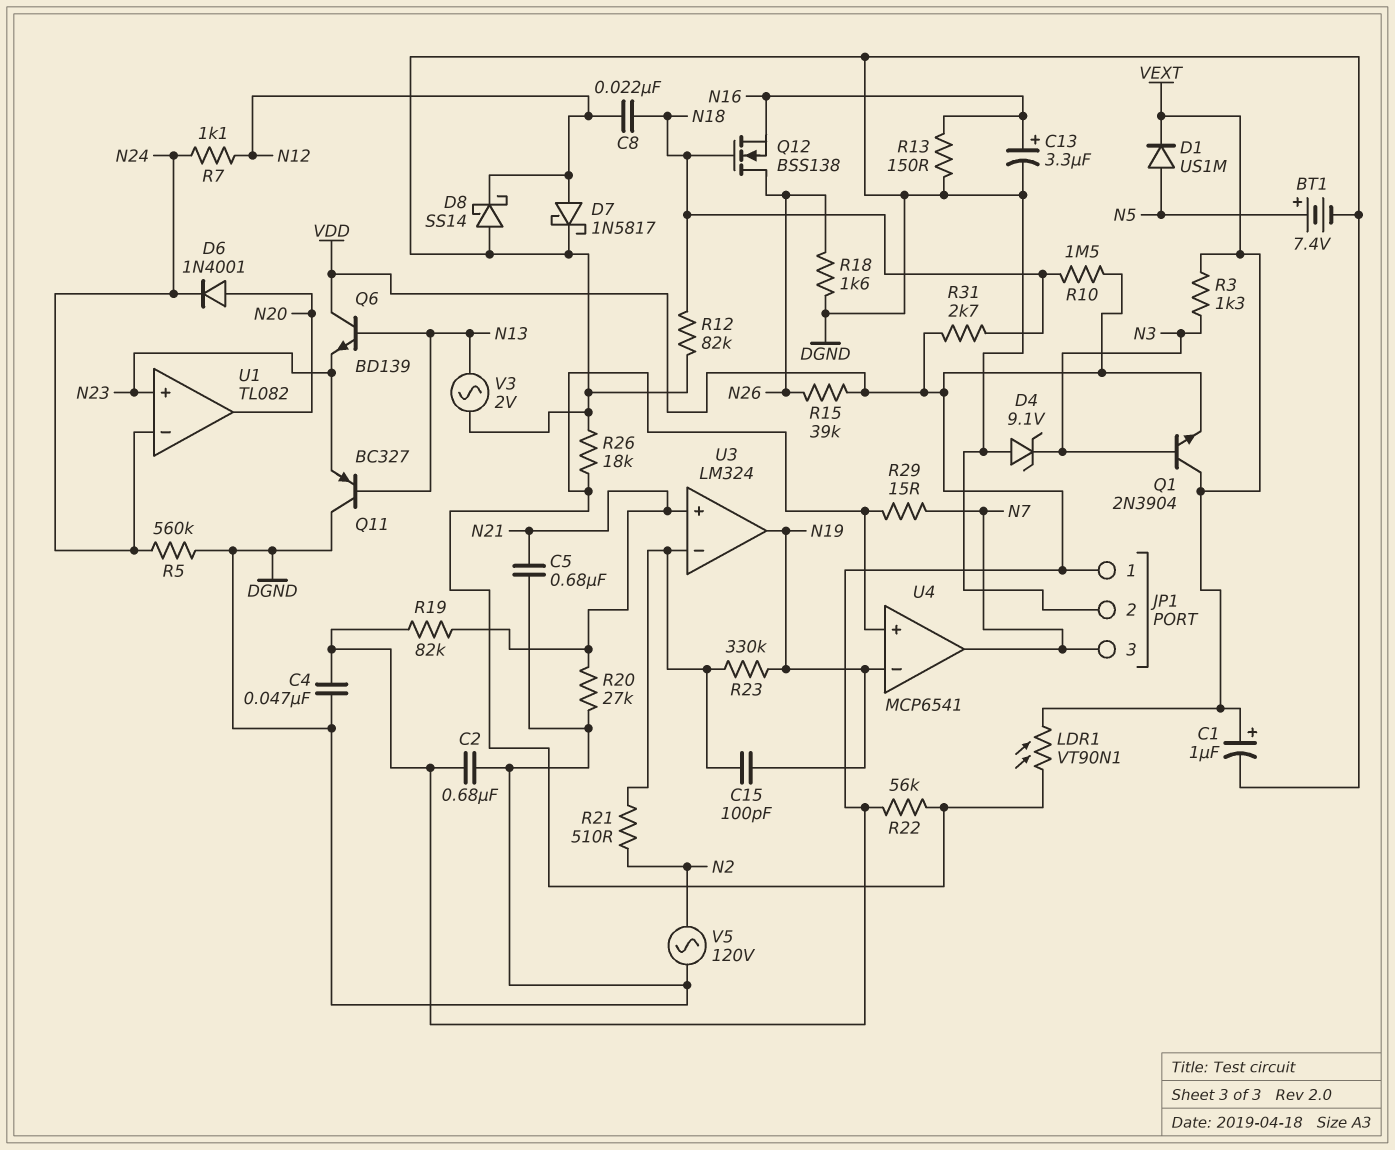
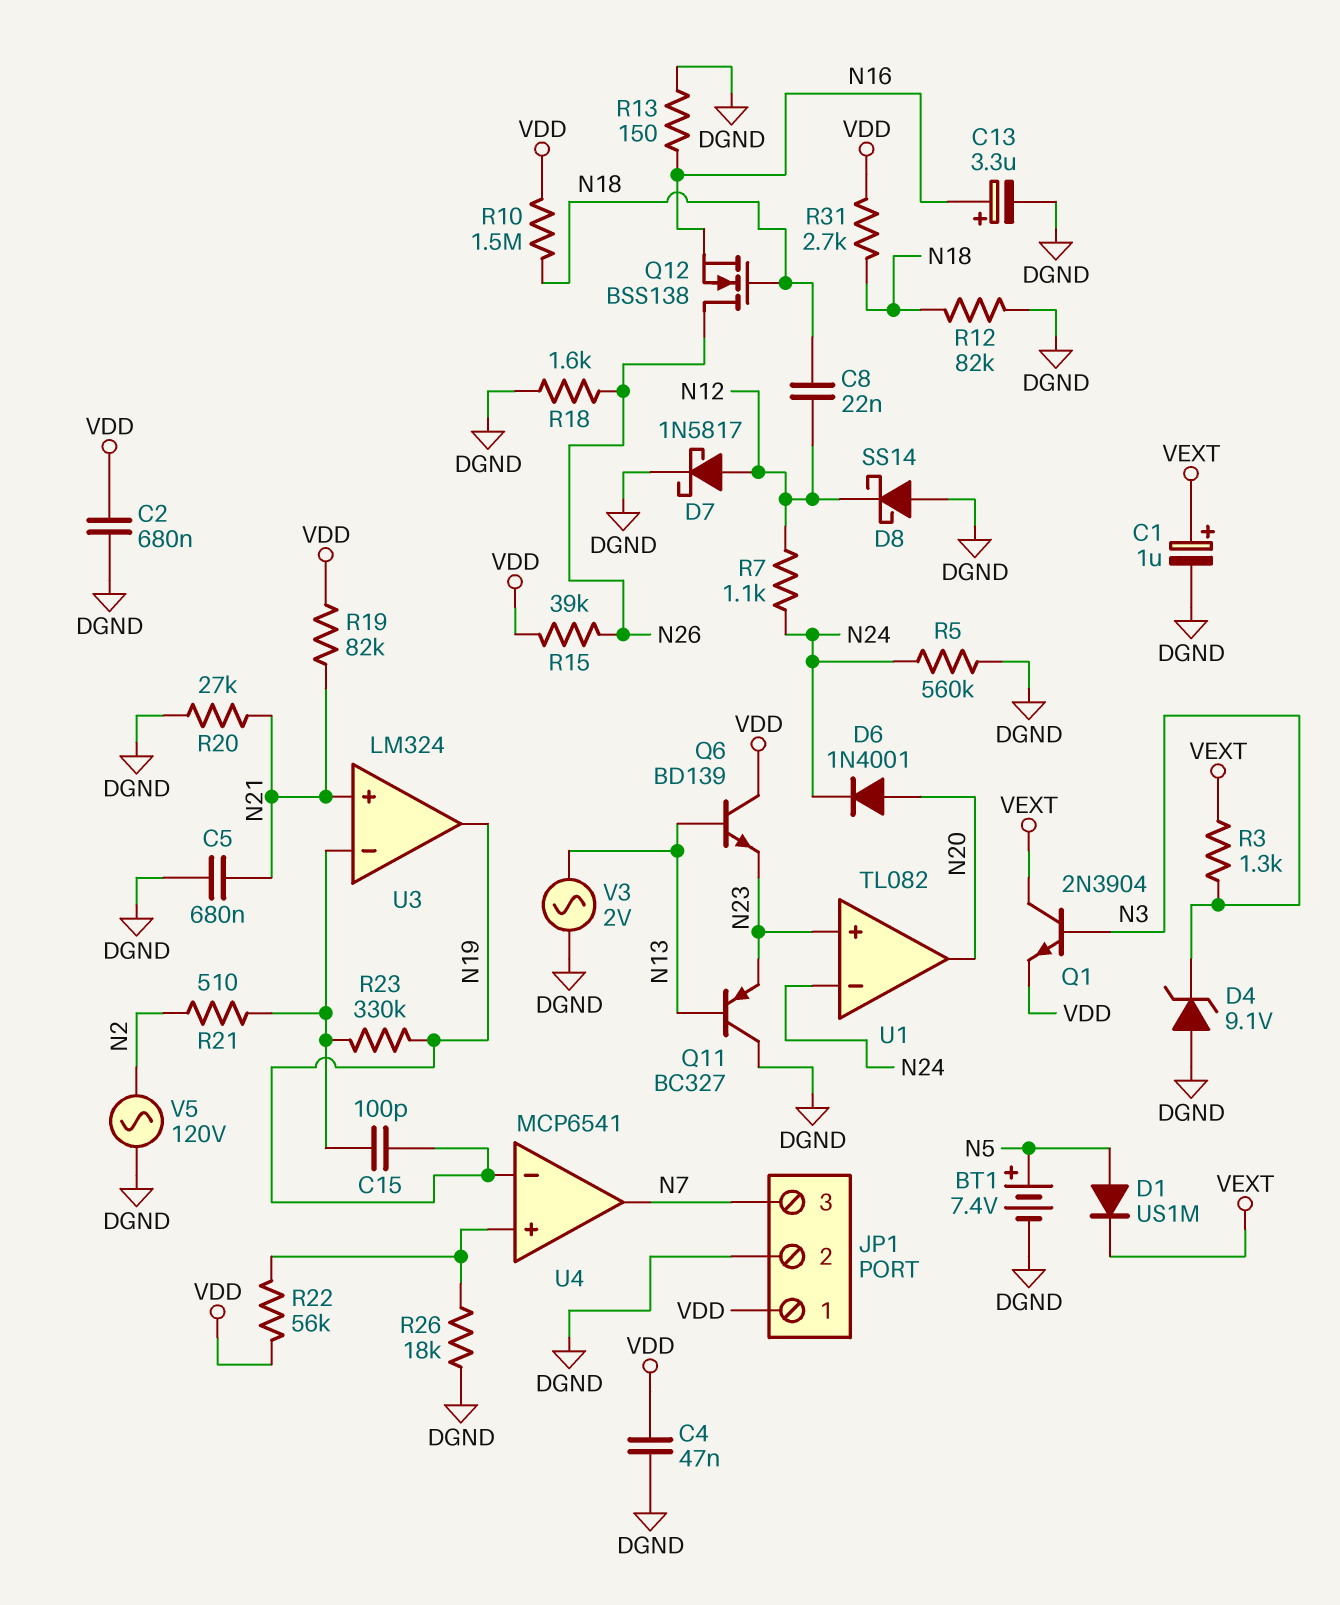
LDR1: VT90N1 (U4/in+, VEXT) -> none
R29: 15 (N7, U4/in+) -> none

